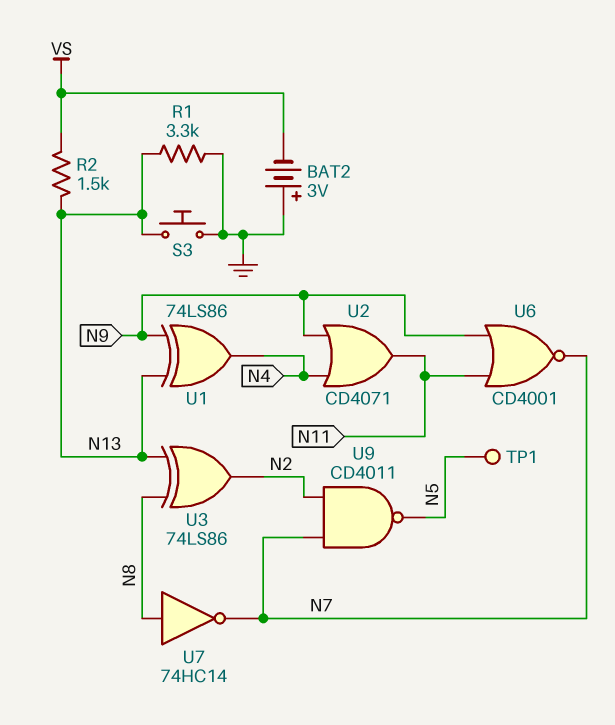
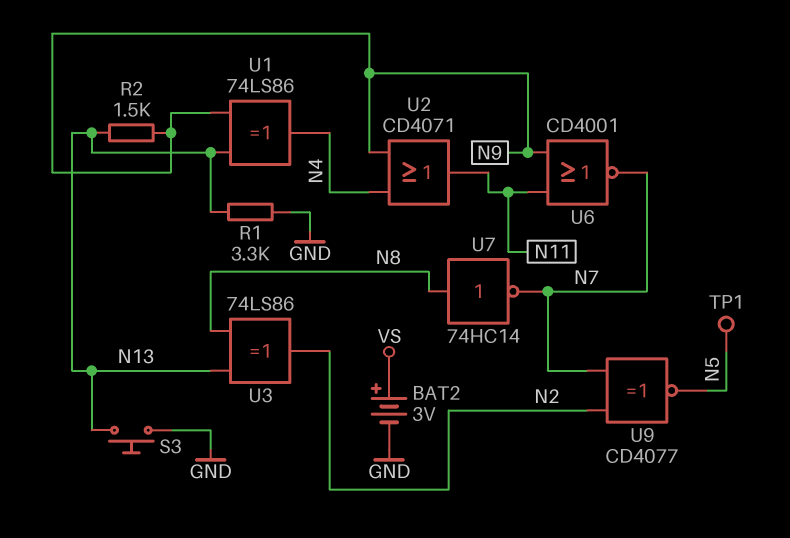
BAT2: 3V (plus GND, minus VS) -> 3V (plus VS, minus GND)
R2: 1.5k (N13, VS) -> 1.5k (N9, N13)
U9: NAND CD4011 (in N2, in N7, out N5) -> XNOR CD4077 (in N2, in N7, out N5)

